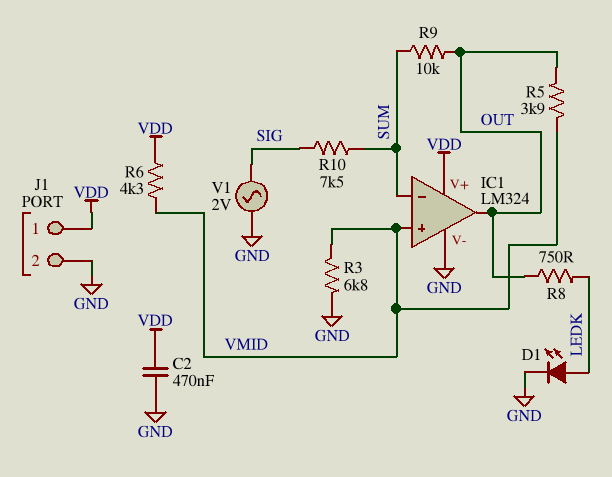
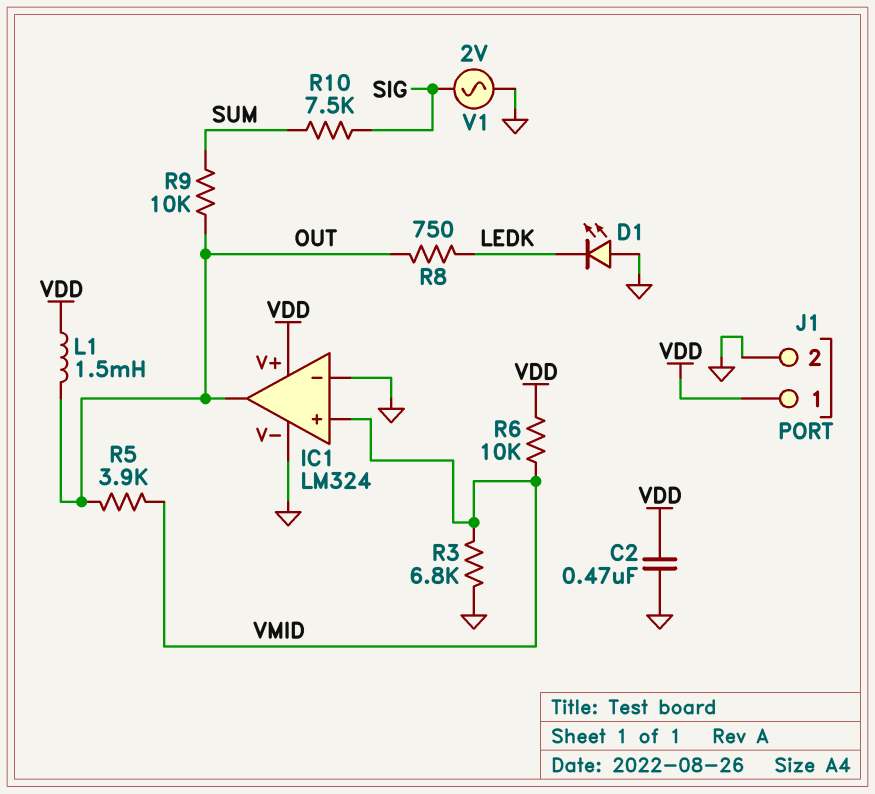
D1: LED (A LEDK, K GND) -> LED (A GND, K LEDK)
IC1 pin in-: SUM -> GND
L1: none -> 1.5mH (OUT, VDD)
R6: 4.3k (VDD, VMID) -> 10k (VDD, VMID)

